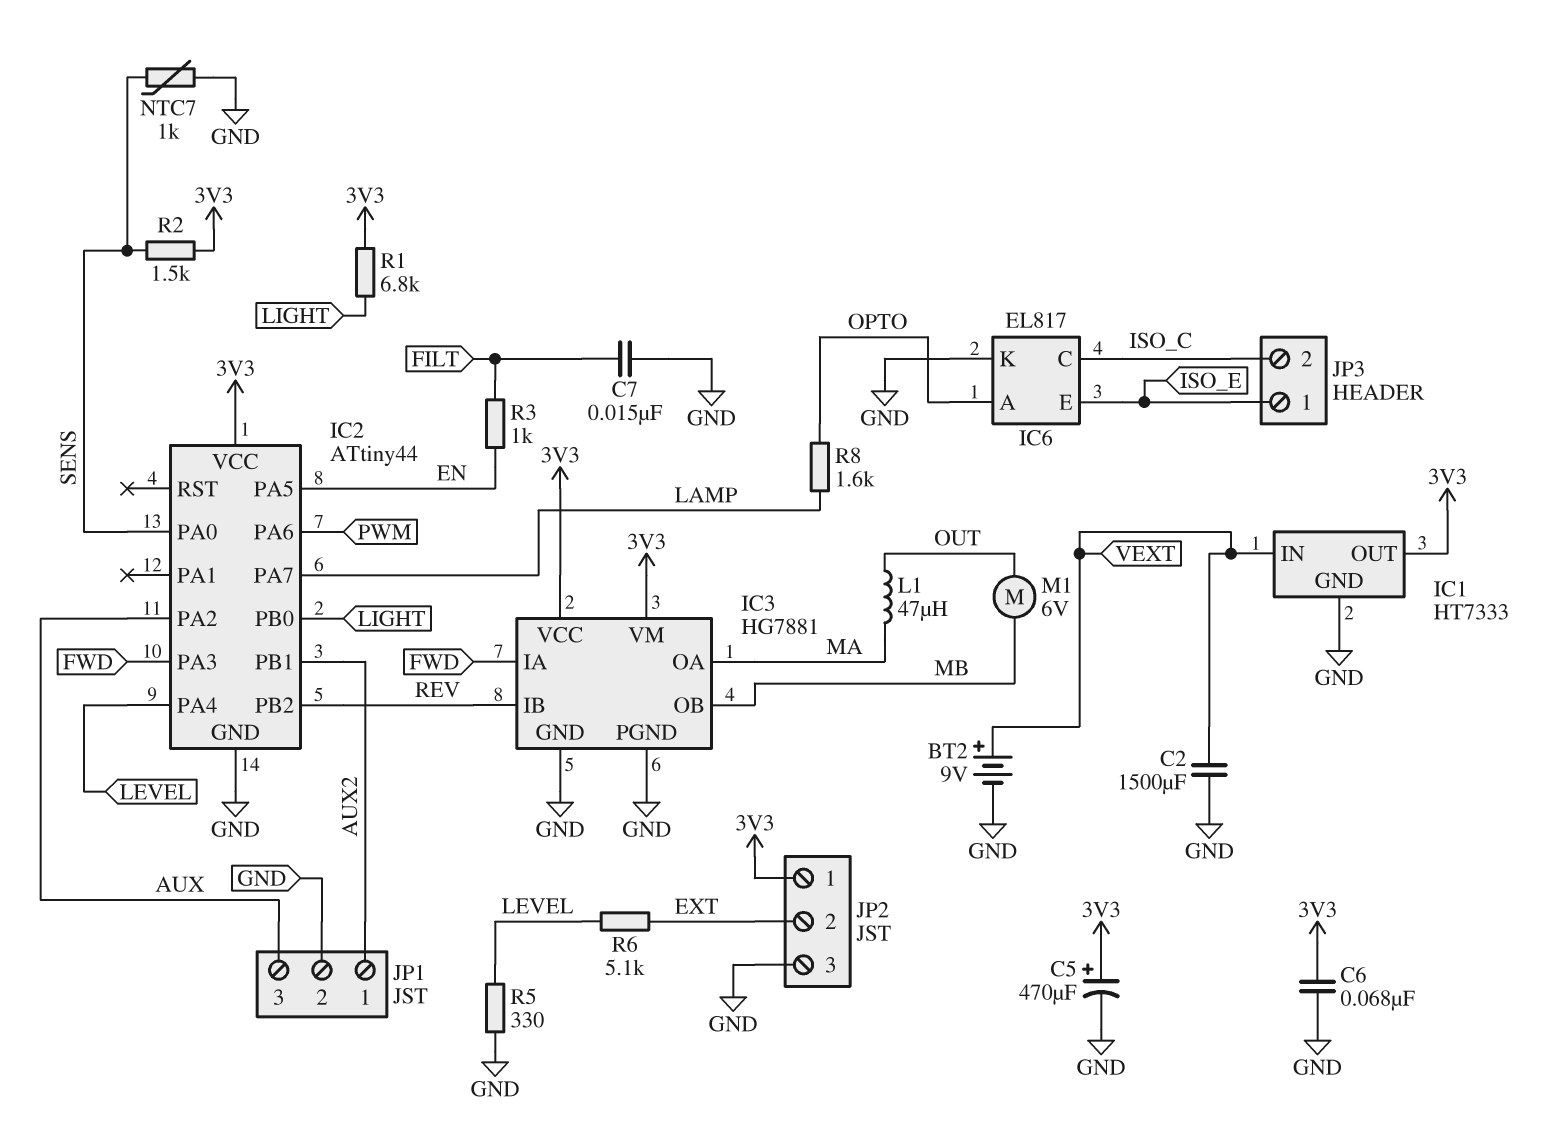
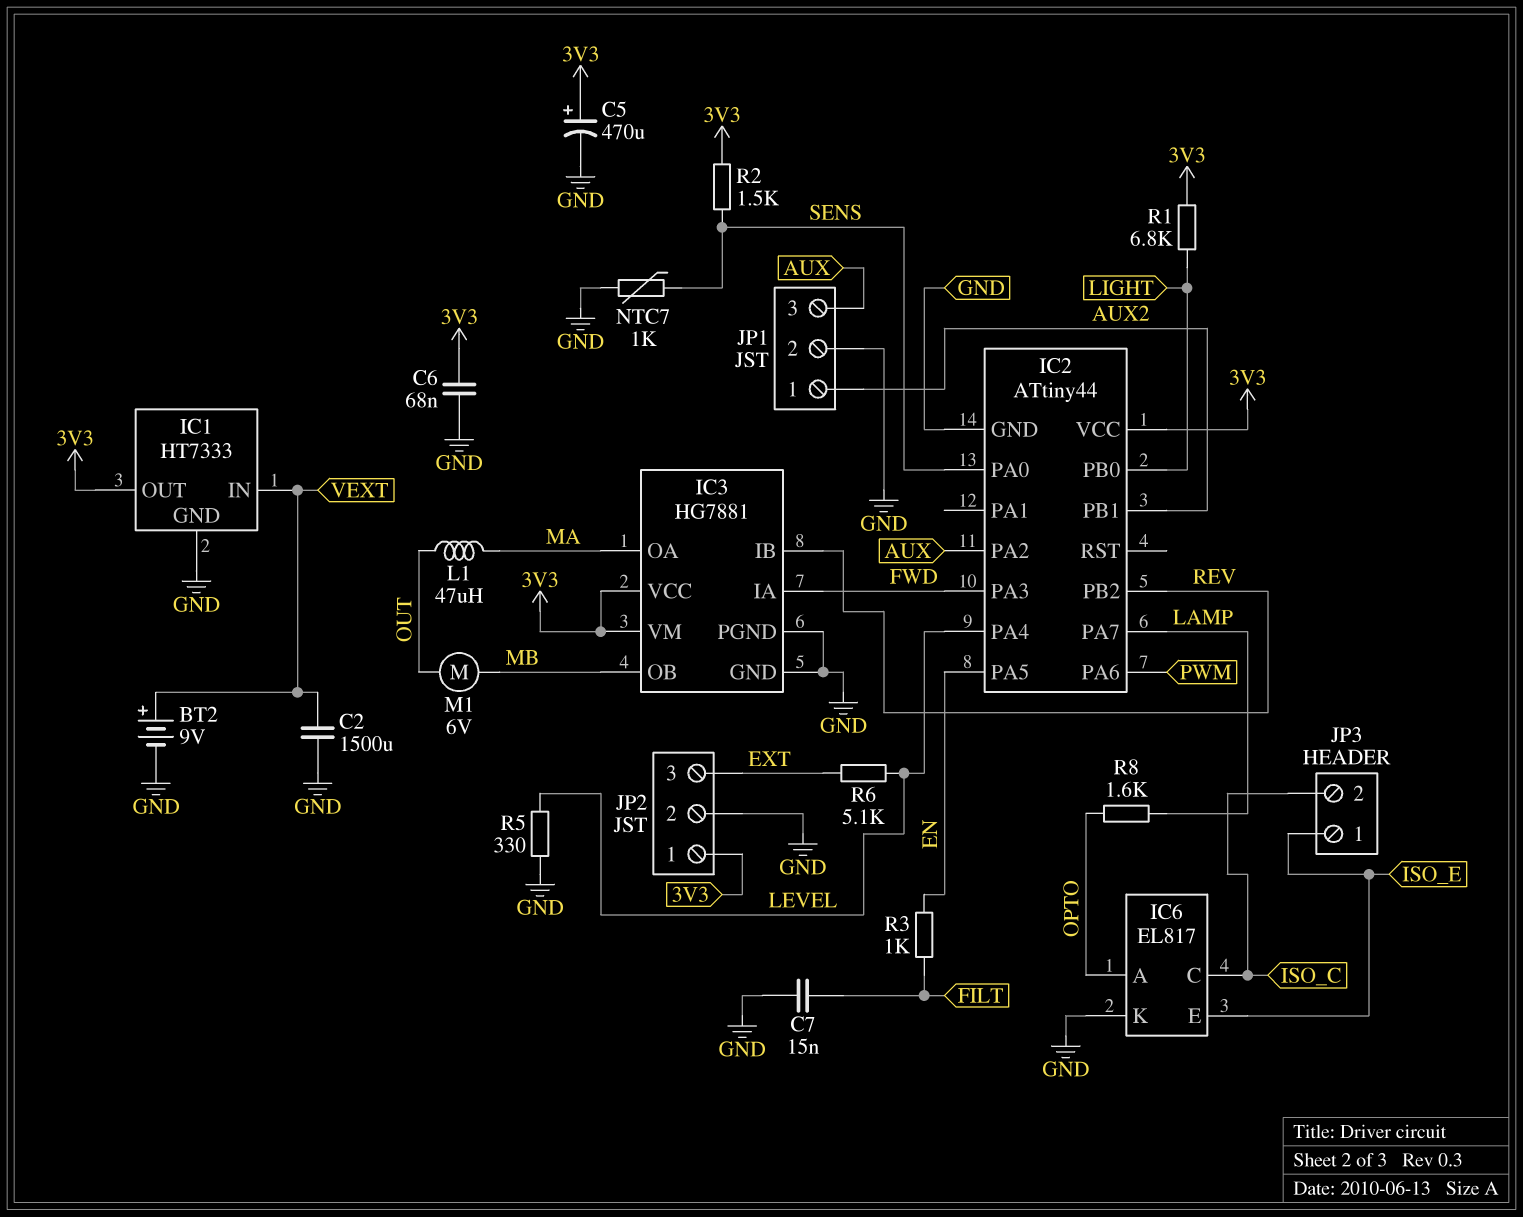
JP2 pin 2: EXT -> GND
JP2 pin 3: GND -> EXT

